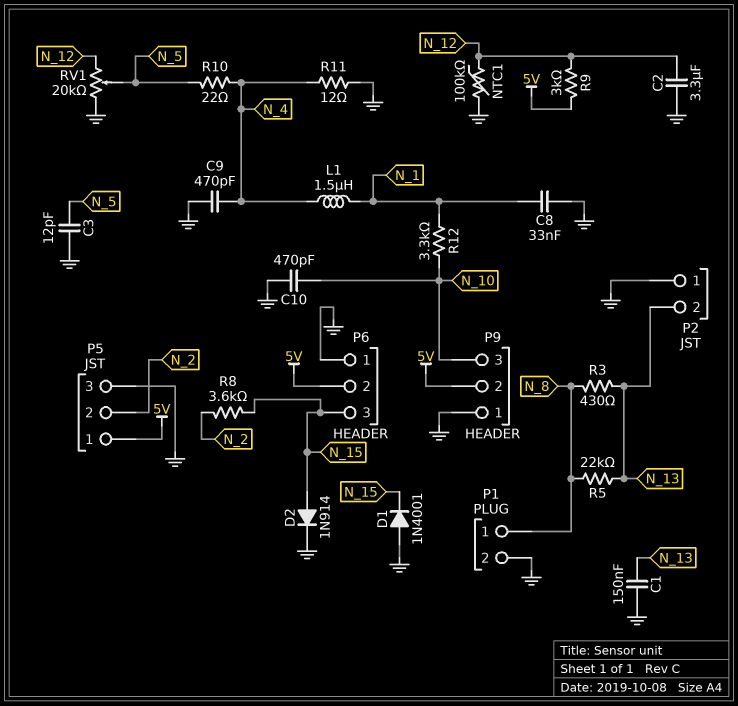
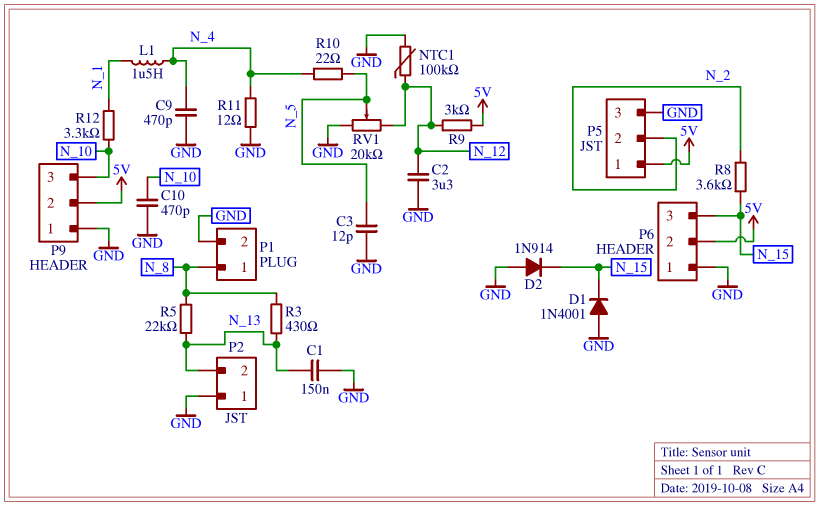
C8: 33nF (GND, N_1) -> none
D2: diode 1N914 (A N_15, K GND) -> diode 1N914 (A GND, K N_15)

